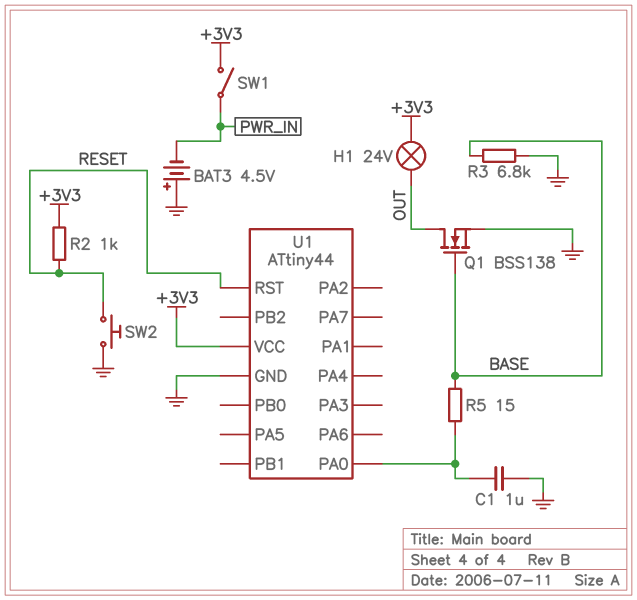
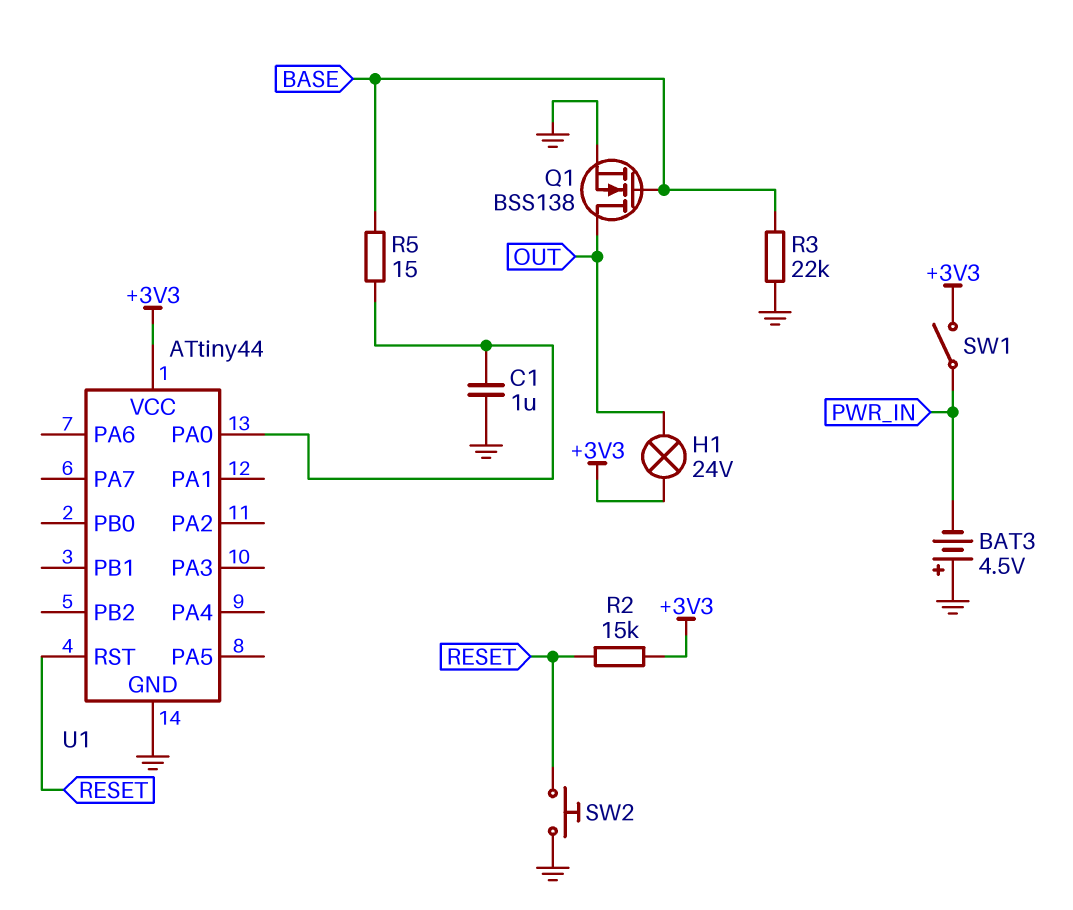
R2: 1k (+3V3, RESET) -> 15k (+3V3, RESET)
R3: 6.8k (BASE, GND) -> 22k (BASE, GND)

